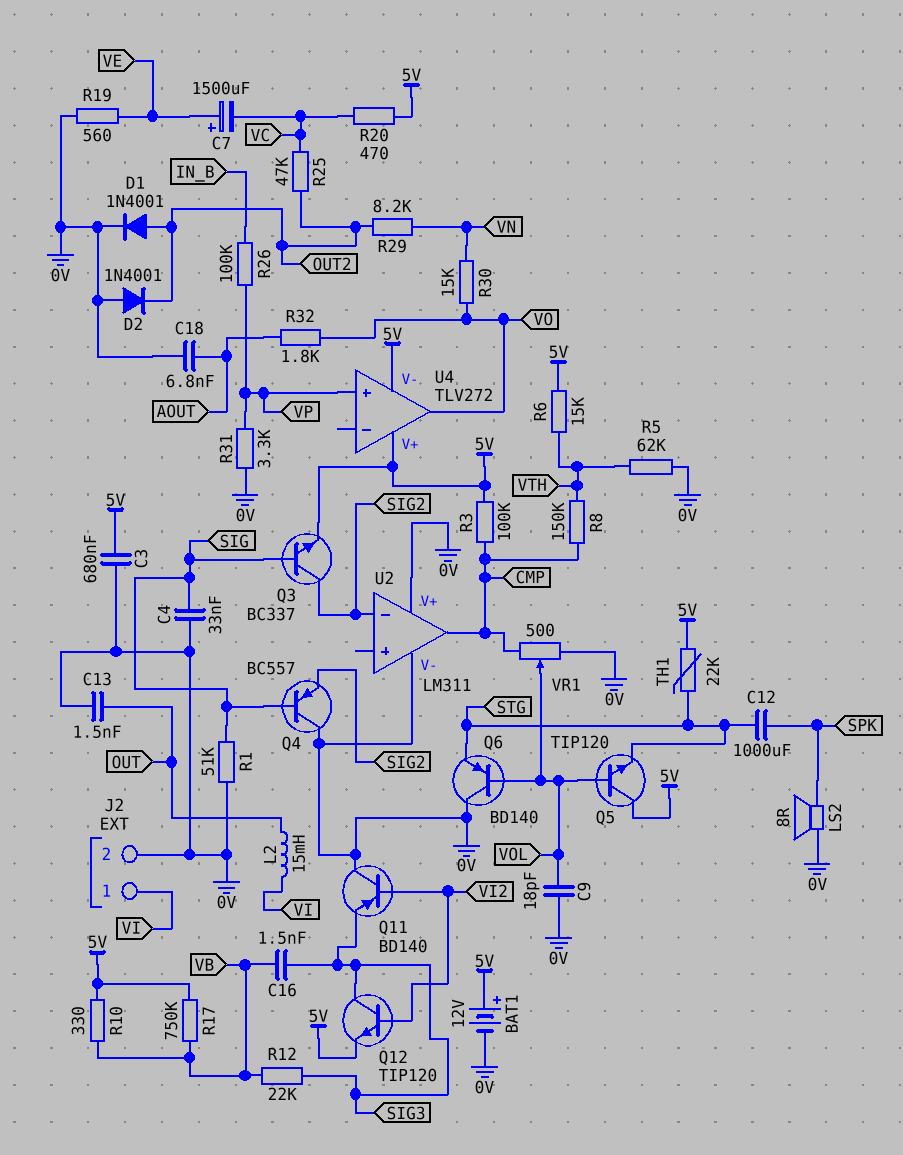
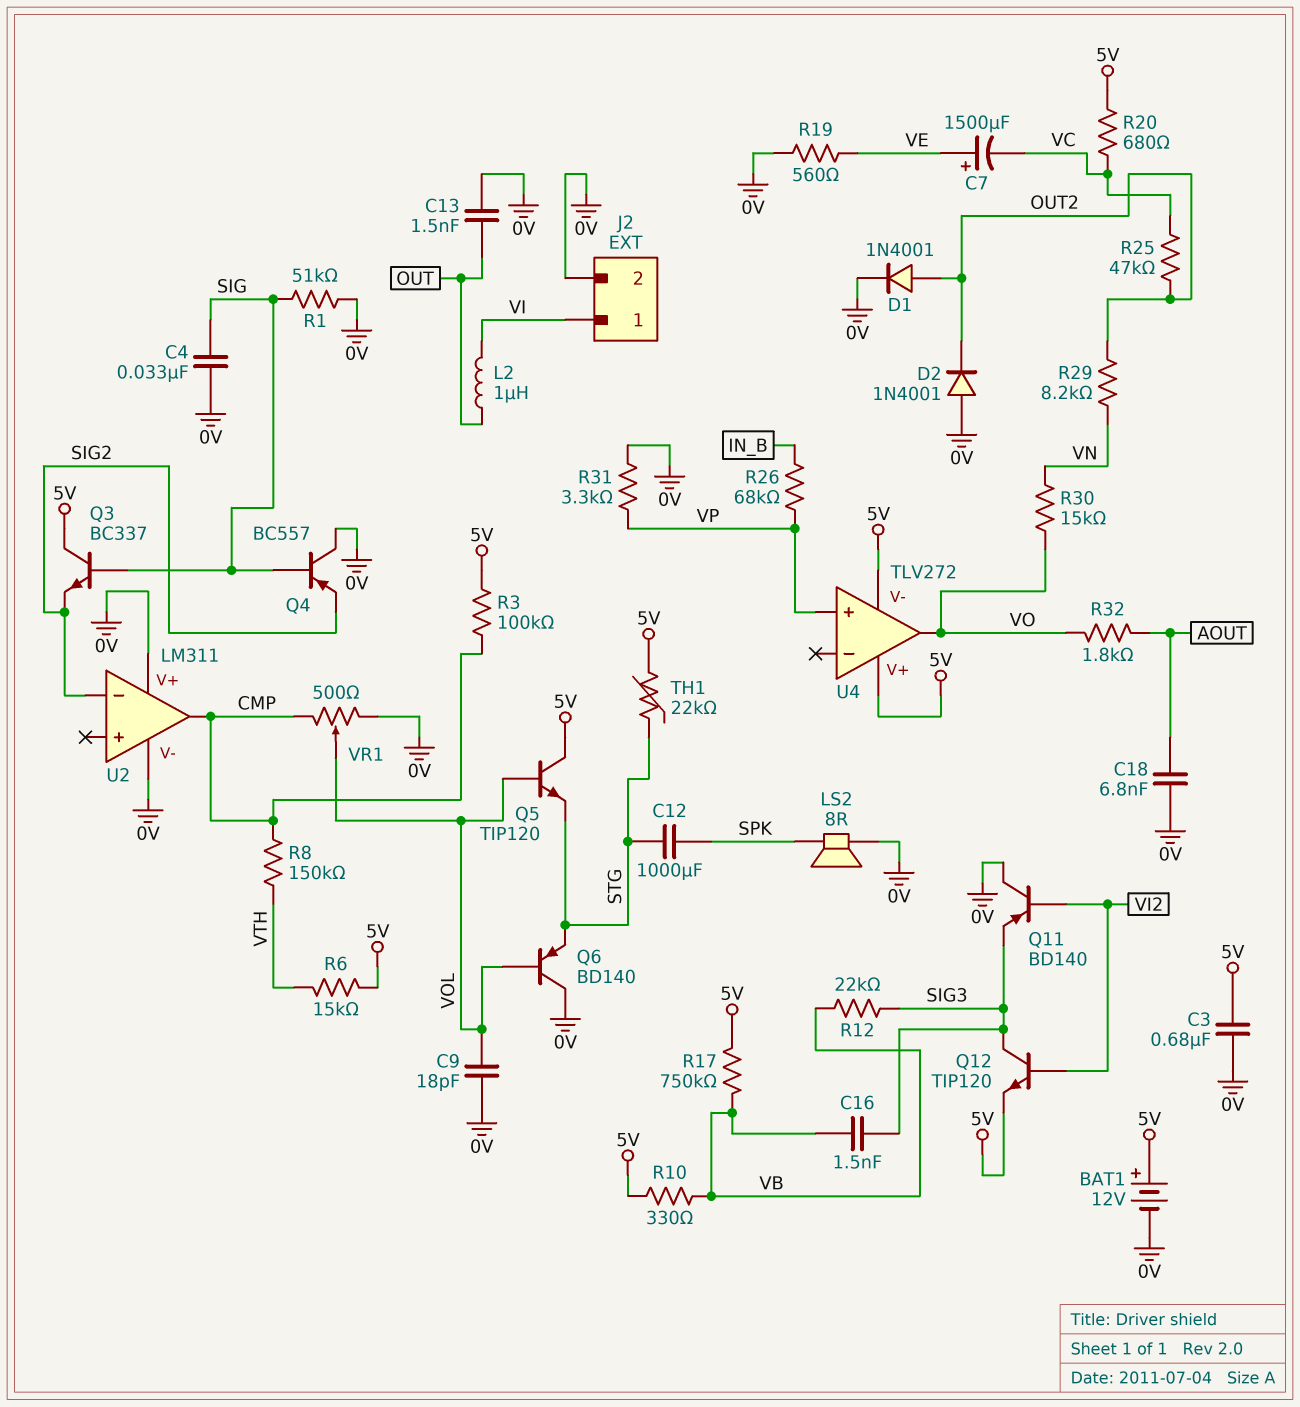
L2: 15mH (OUT, VI) -> 1uH (OUT, VI)
Q3: NPN BC337 (B SIG, C SIG2, E 5V) -> NPN BC337 (B SIG, C 5V, E SIG2)
R5: 62k (0V, VTH) -> none
R20: 470 (5V, VC) -> 680 (5V, VC)
R26: 100k (IN_B, VP) -> 68k (IN_B, VP)

